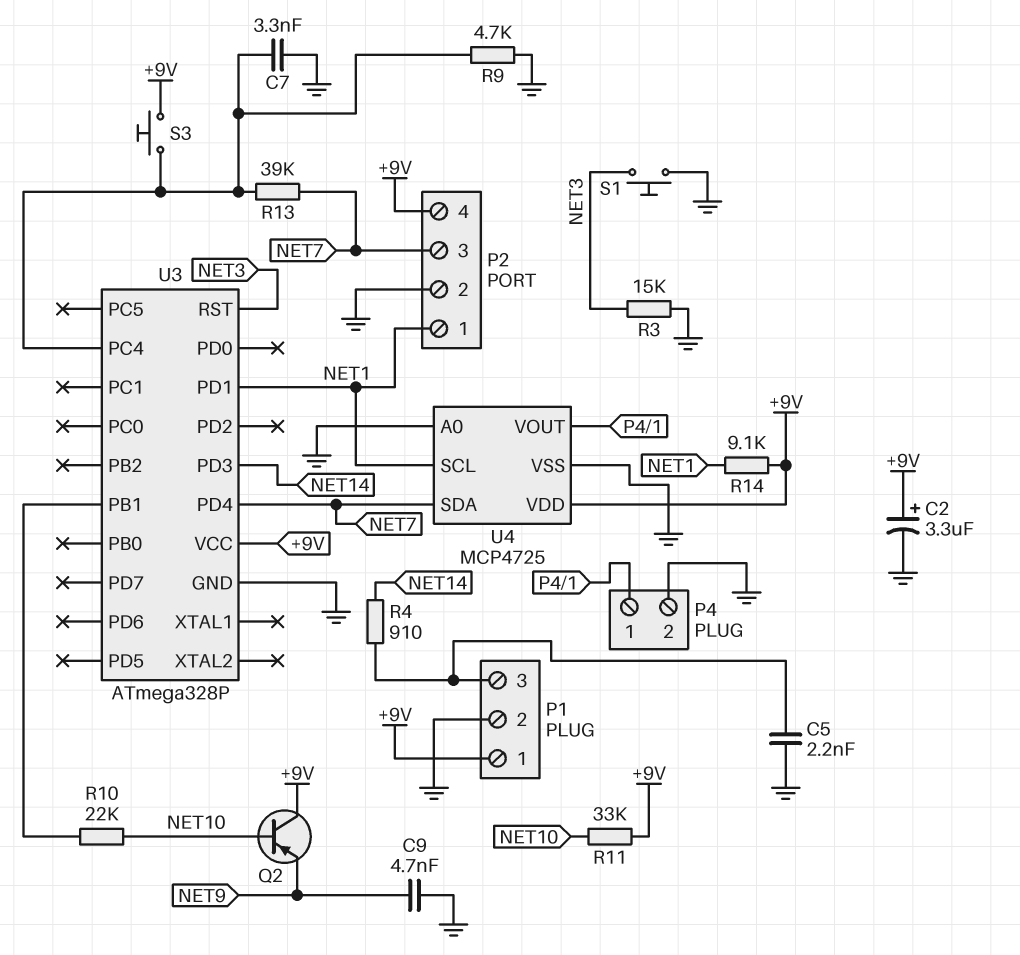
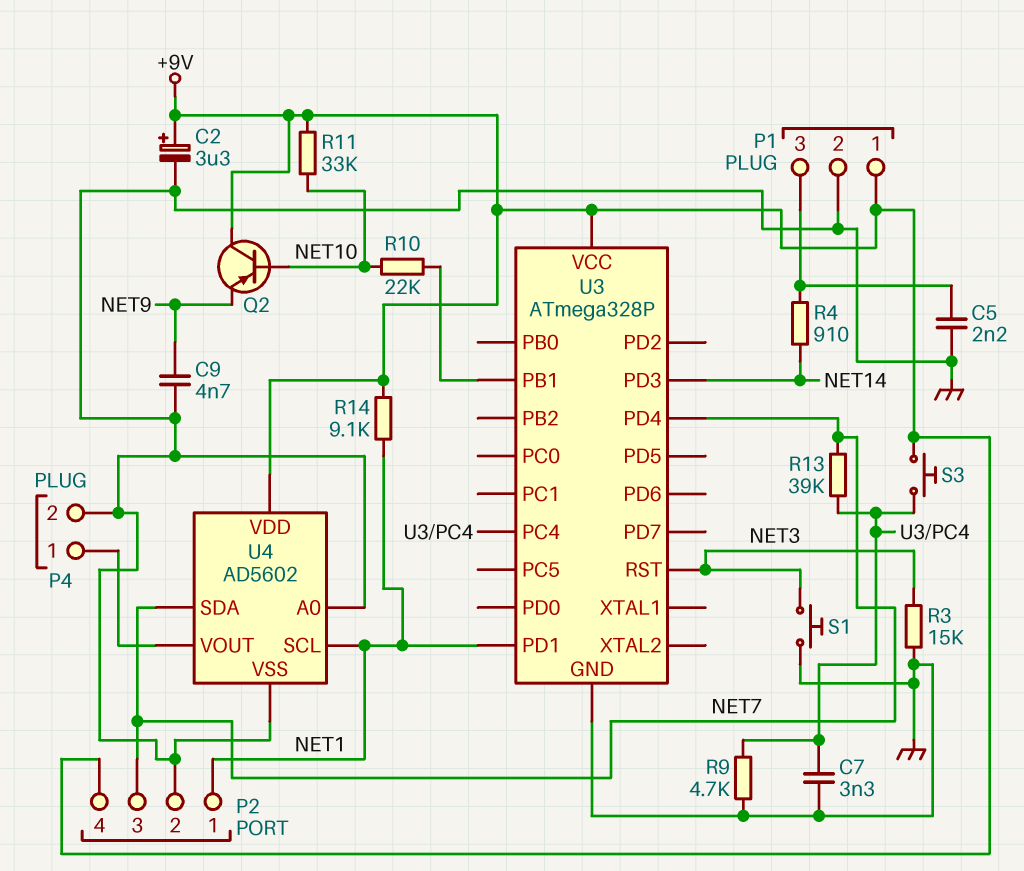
U4: MCP4725 -> AD5602

